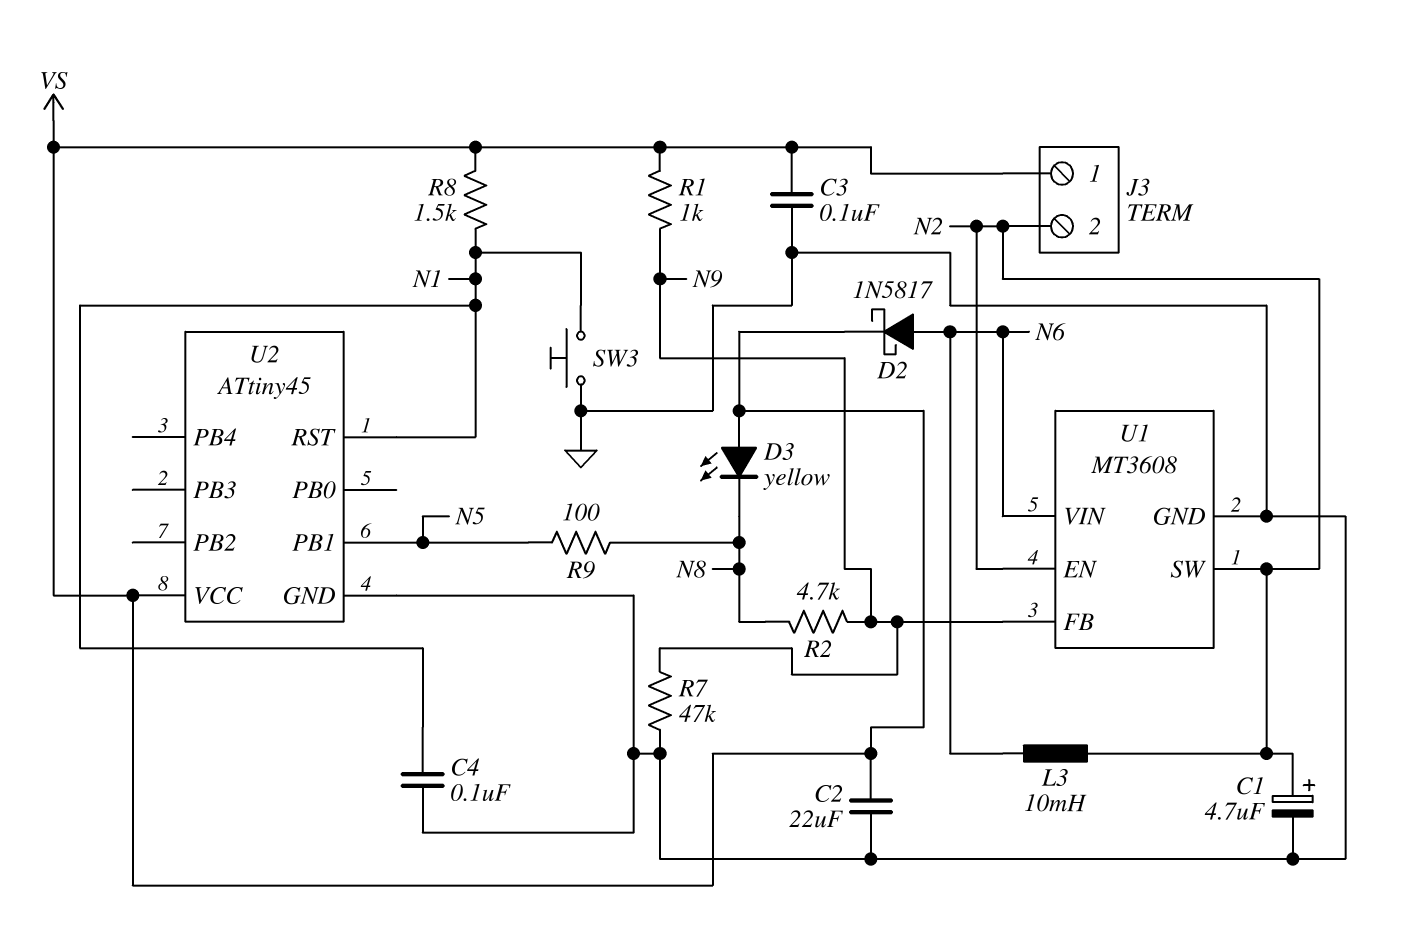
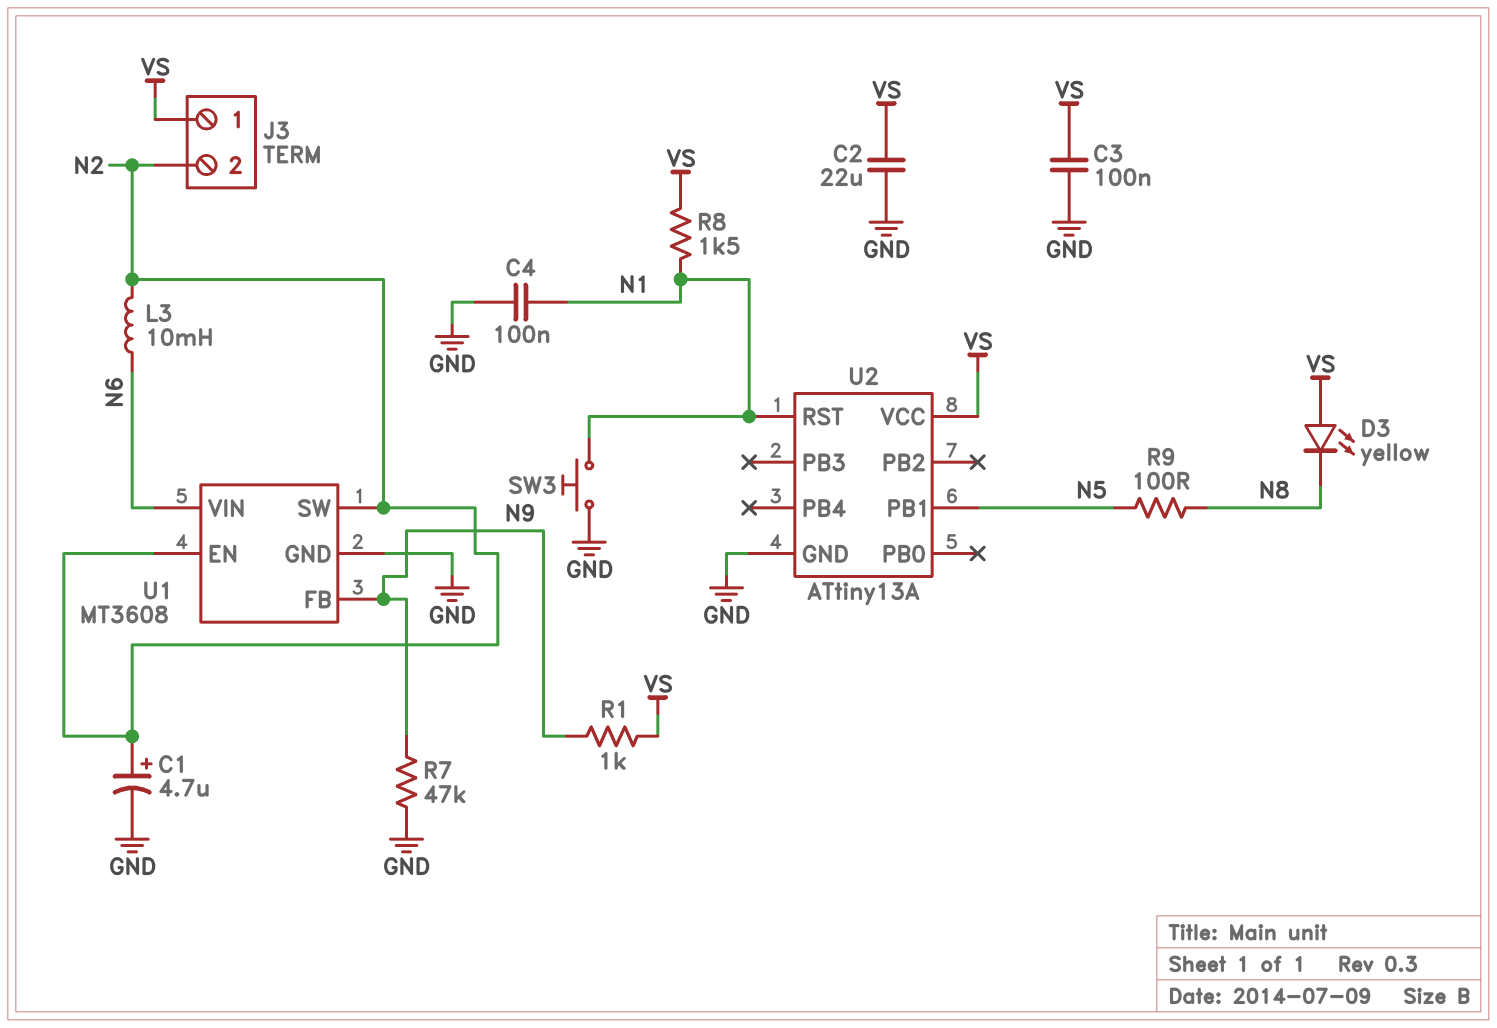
D2: schottky 1N5817 (A N6, K VS) -> none
R2: 4.7k (N8, N9) -> none
U2: ATtiny45 -> ATtiny13A

